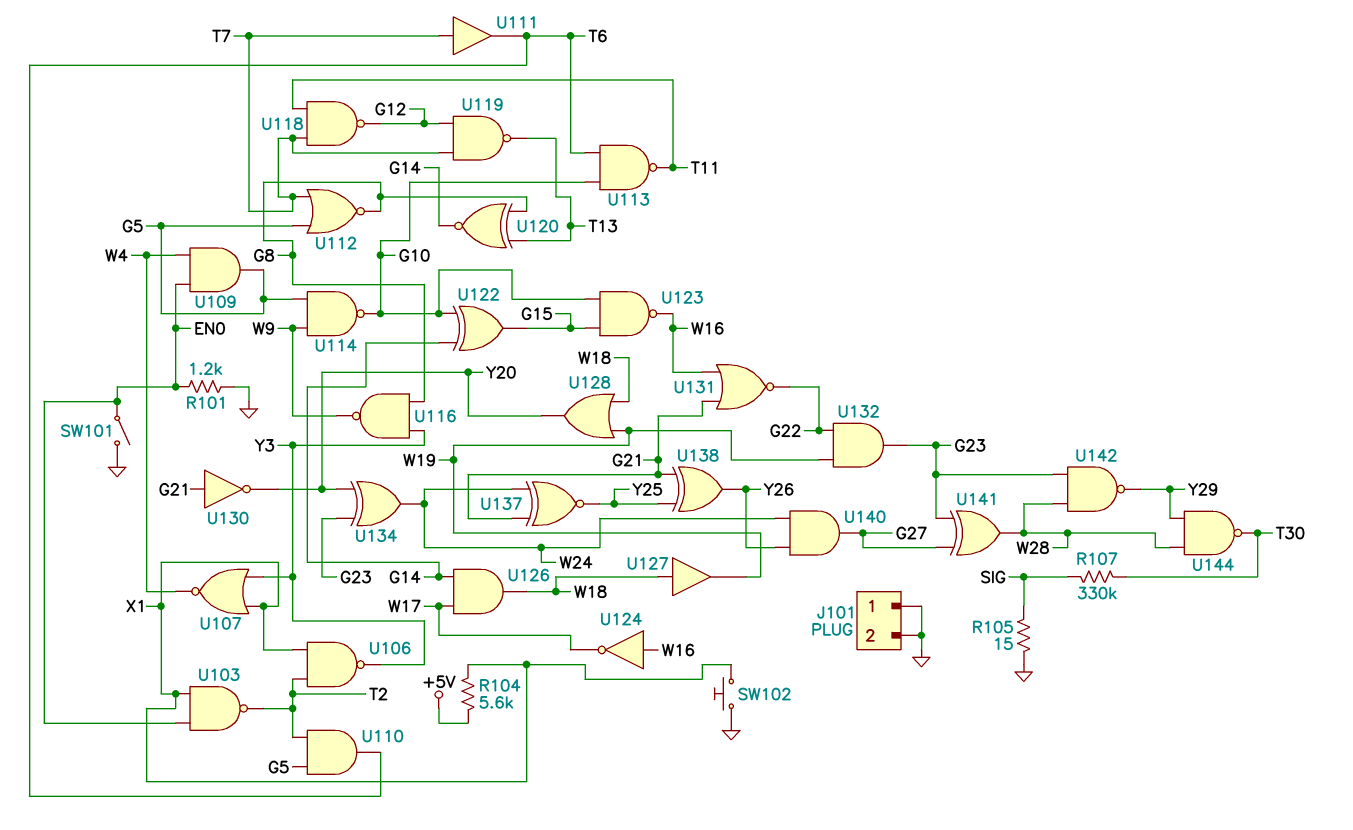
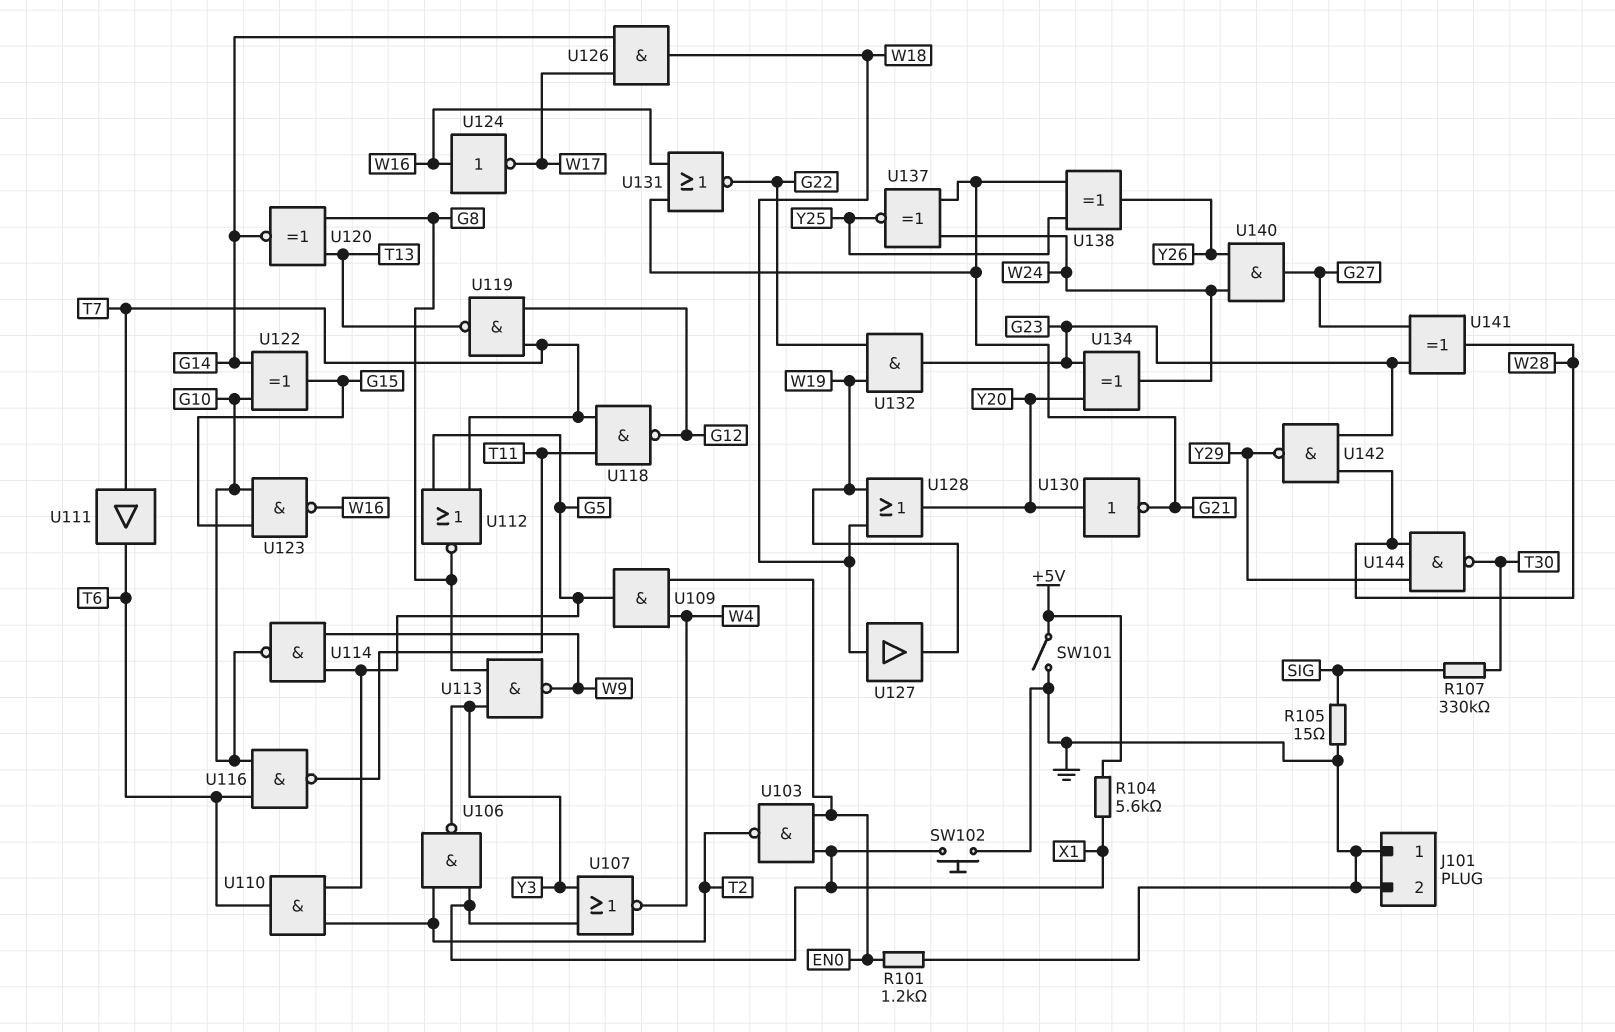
SW101: switch (EN0, GND) -> switch (+5V, GND)
U113: NAND (in G10, in T6, out T11) -> NAND (in G8, in Y3, out W9)
U116: NAND (in G8, in Y3, out W9) -> NAND (in G10, in T6, out T11)
U130: NOT (in G21, out Y20) -> NOT (in Y20, out G21)

